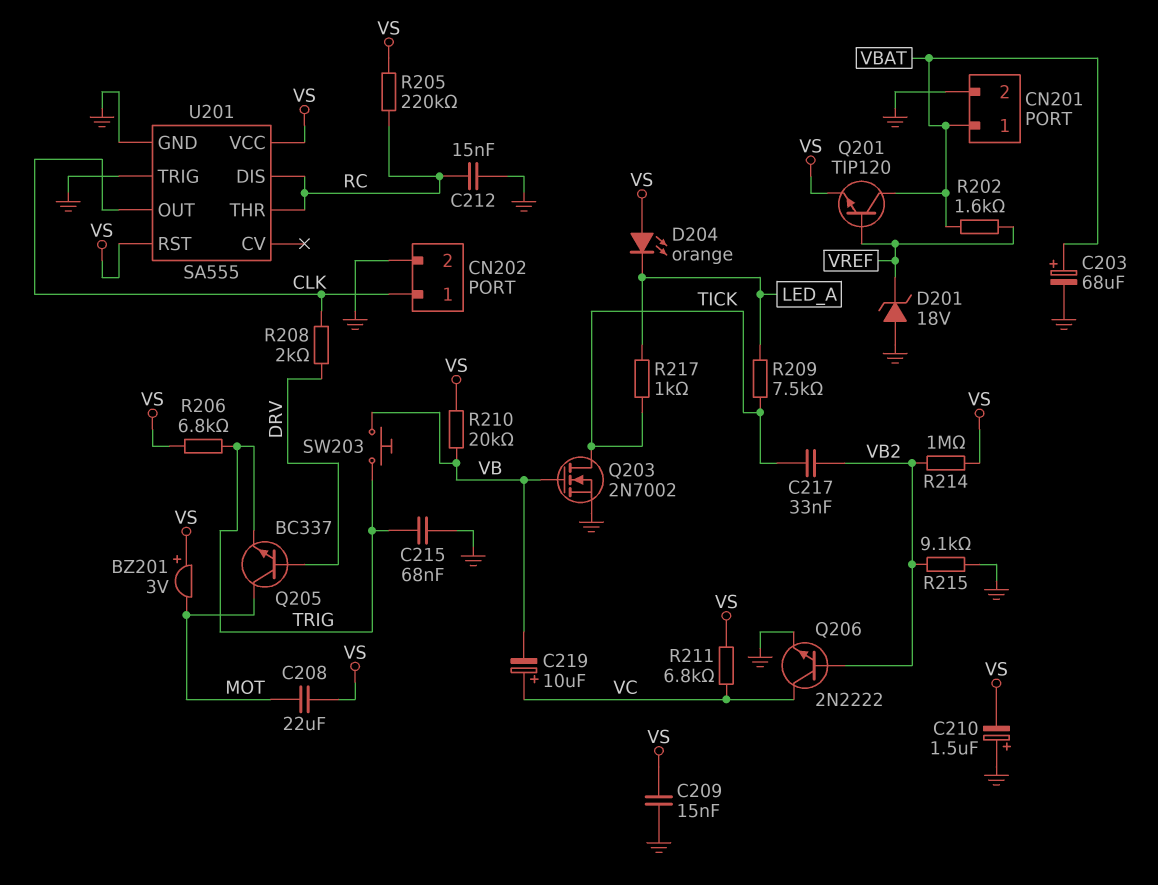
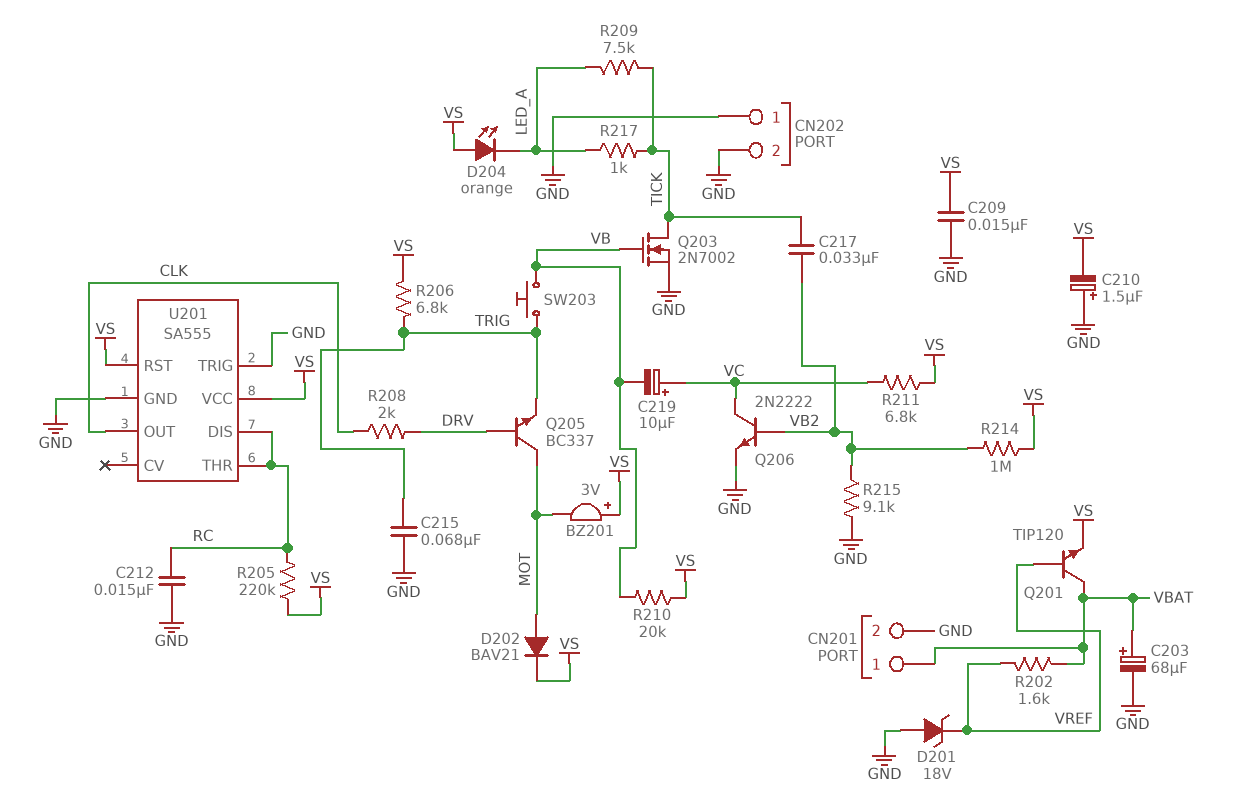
C208: 22uF (MOT, VS) -> none
CN202 pin 1: CLK -> GND
D202: none -> diode BAV21 (A MOT, K VS)

